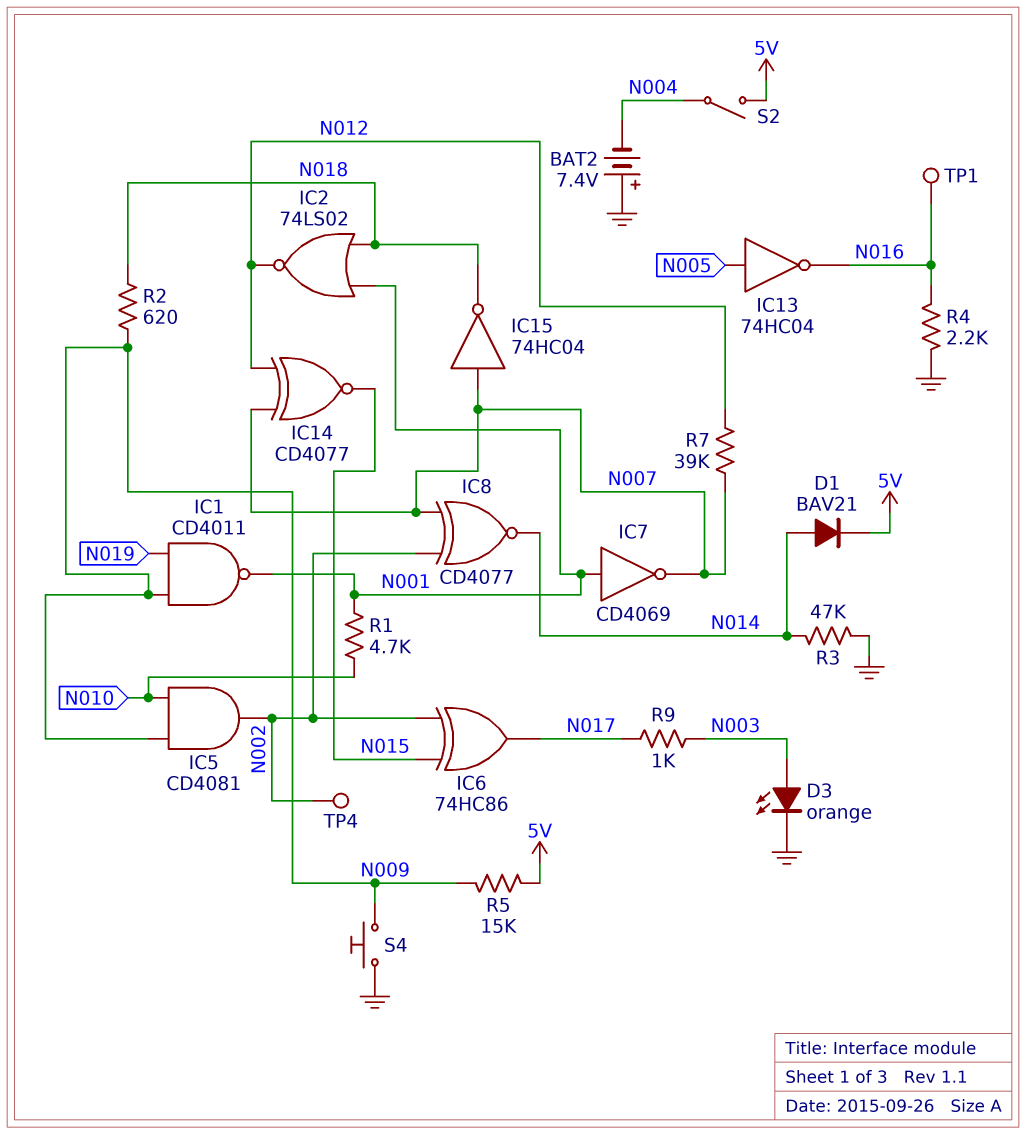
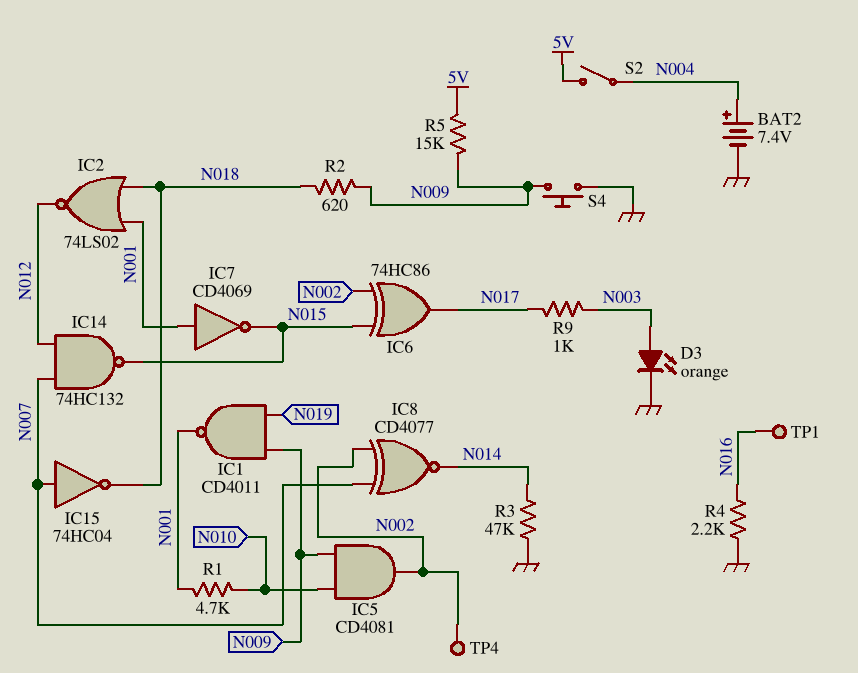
BAT2: 7.4V (plus GND, minus N004) -> 7.4V (plus N004, minus GND)
D1: diode BAV21 (A N014, K 5V) -> none
IC7: NOT CD4069 (in N001, out N007) -> NOT CD4069 (in N001, out N015)
IC13: NOT 74HC04 (in N005, out N016) -> none
IC14: XNOR CD4077 (in N007, in N012, out N015) -> NAND 74HC132 (in N007, in N012, out N015)
R7: 39k (N007, N012) -> none

